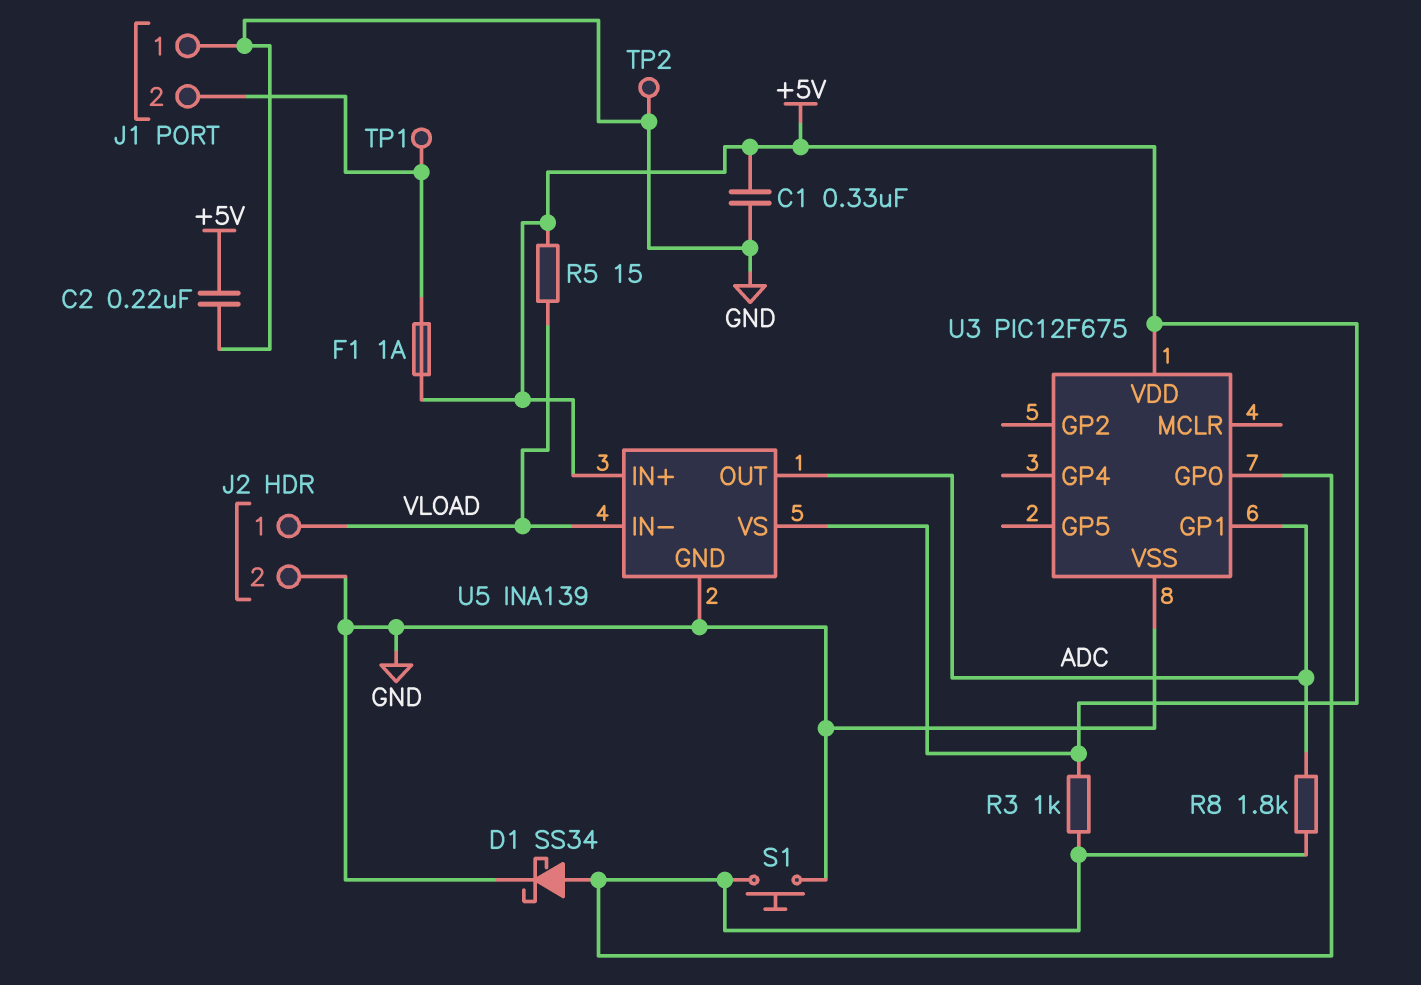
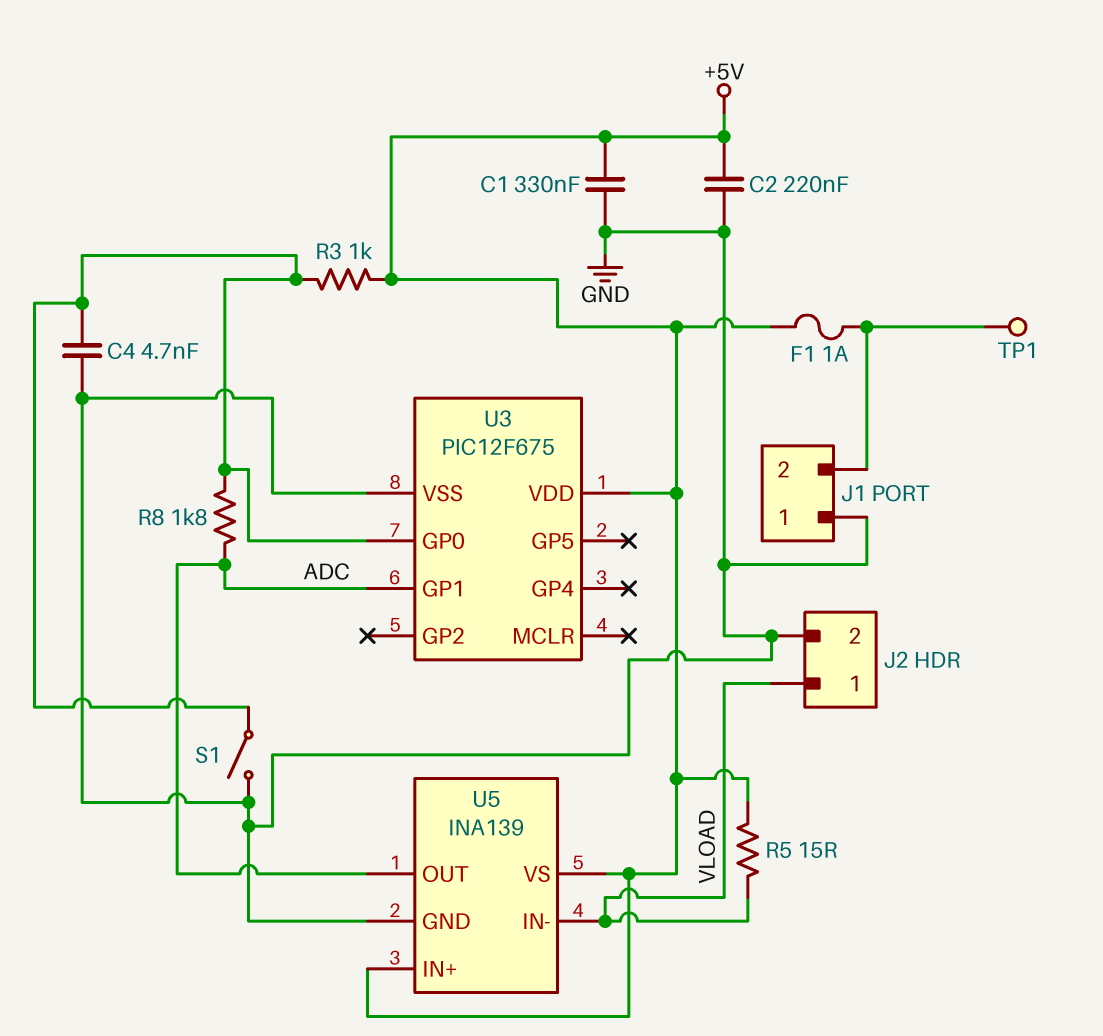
C4: none -> 4.7nF (GND, U3/GP0)
D1: schottky SS34 (A U3/GP0, K GND) -> none
S1: button (GND, U3/GP0) -> switch (GND, U3/GP0)
TP2: test point (GND) -> none

